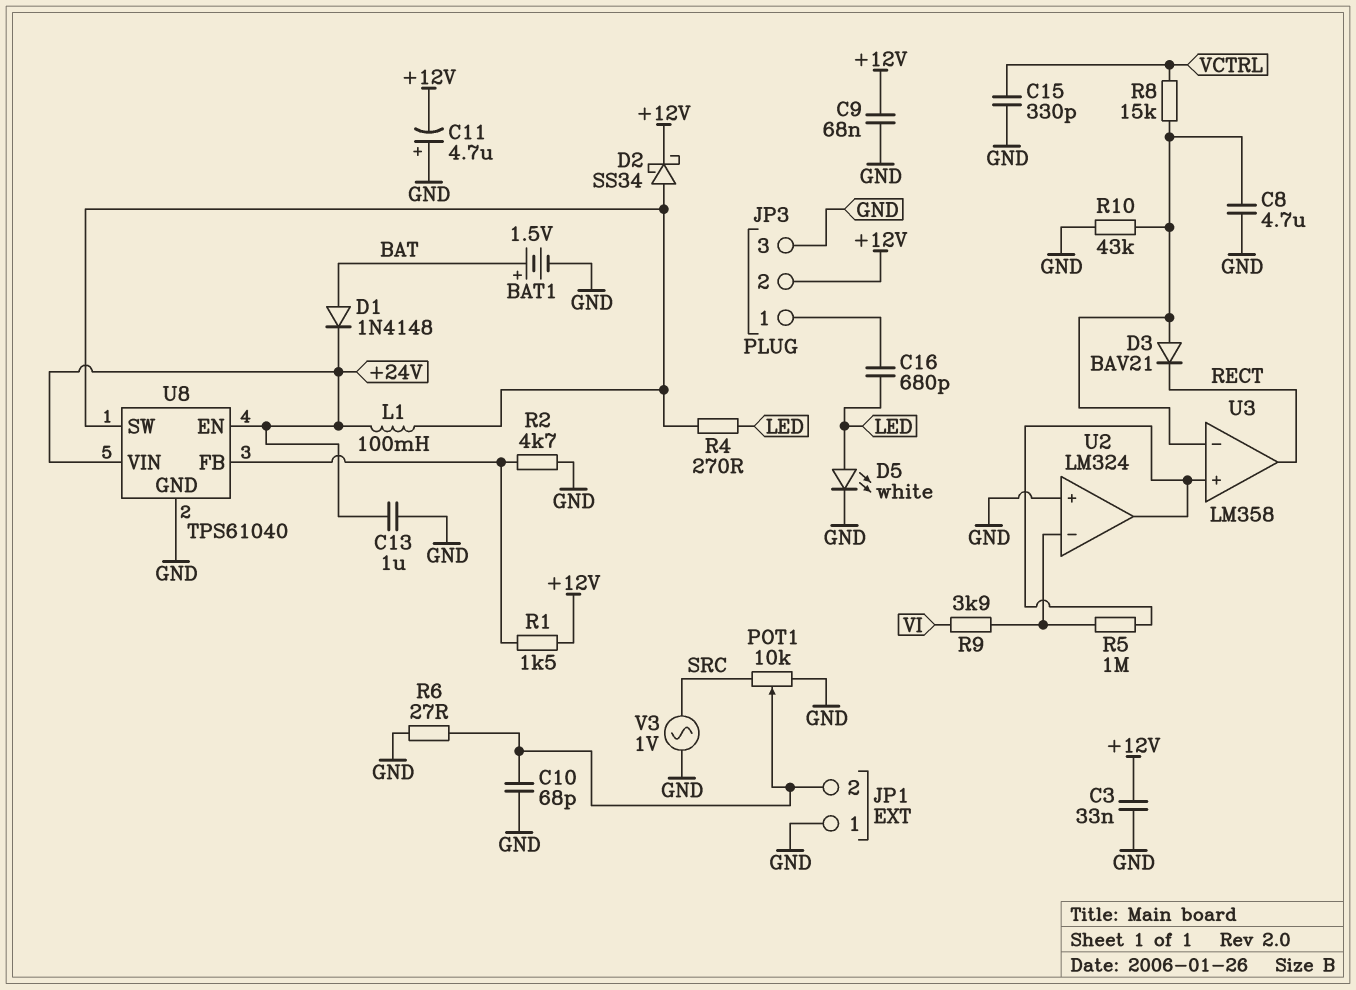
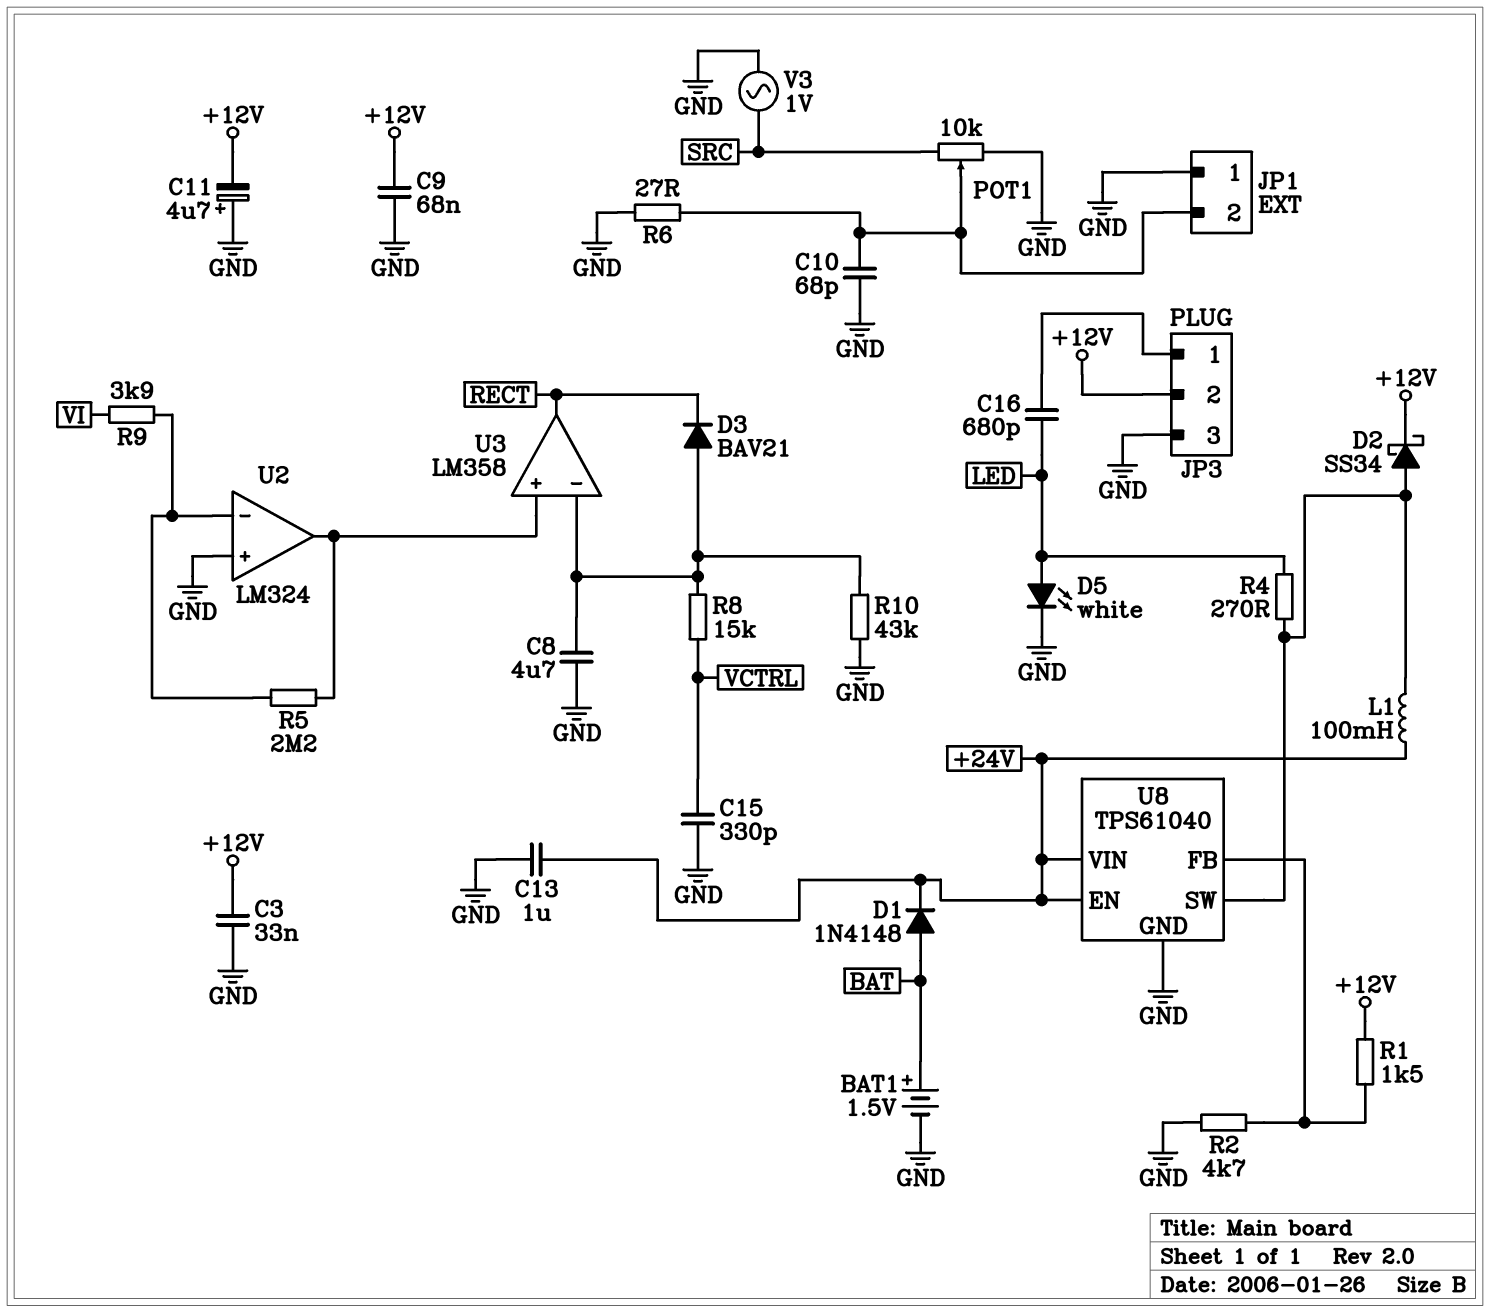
R5: 1M (U2/in-, U2/out) -> 2.2M (U2/in-, U2/out)

